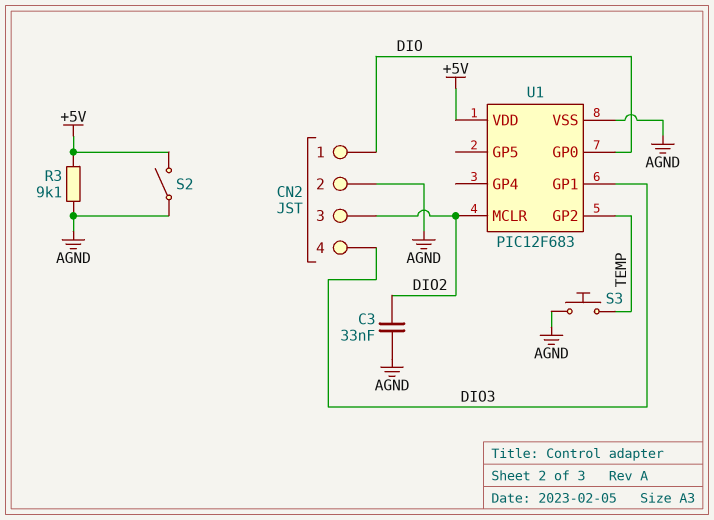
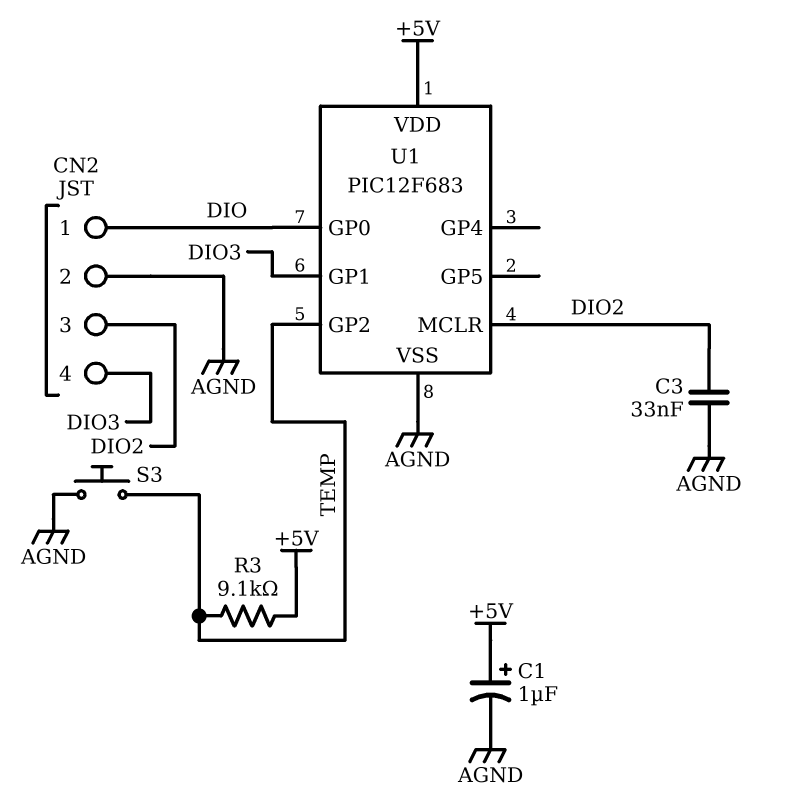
C1: none -> 1uF (plus +5V, minus AGND)
R3: 9.1k (+5V, AGND) -> 9.1k (+5V, TEMP)
S2: switch (+5V, AGND) -> none

